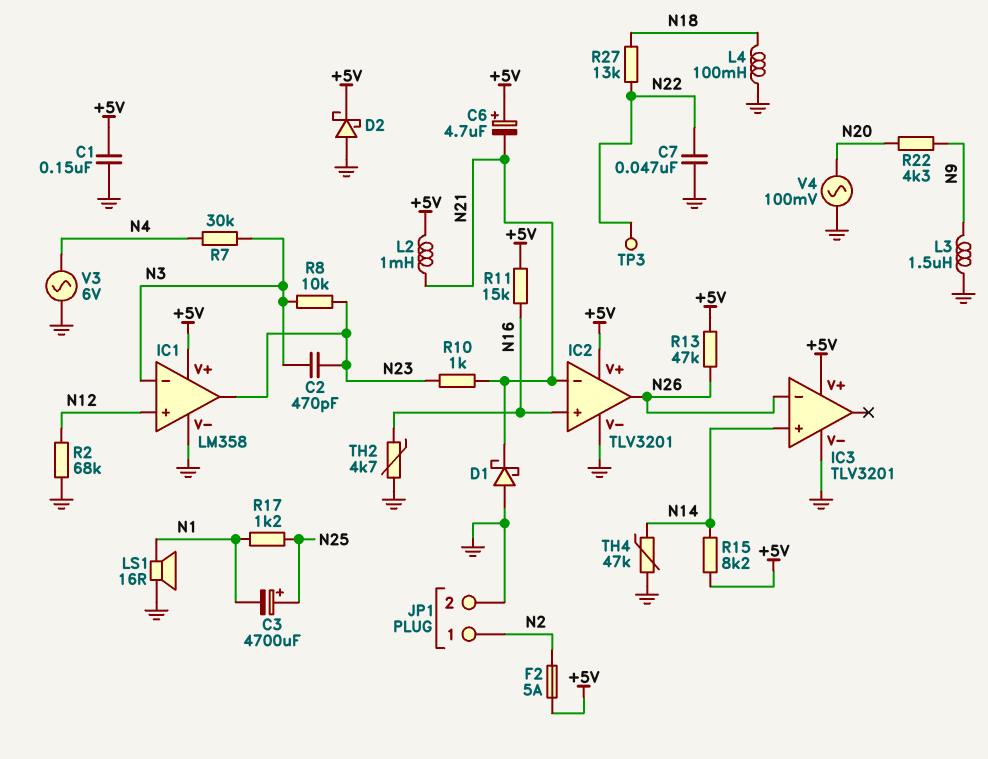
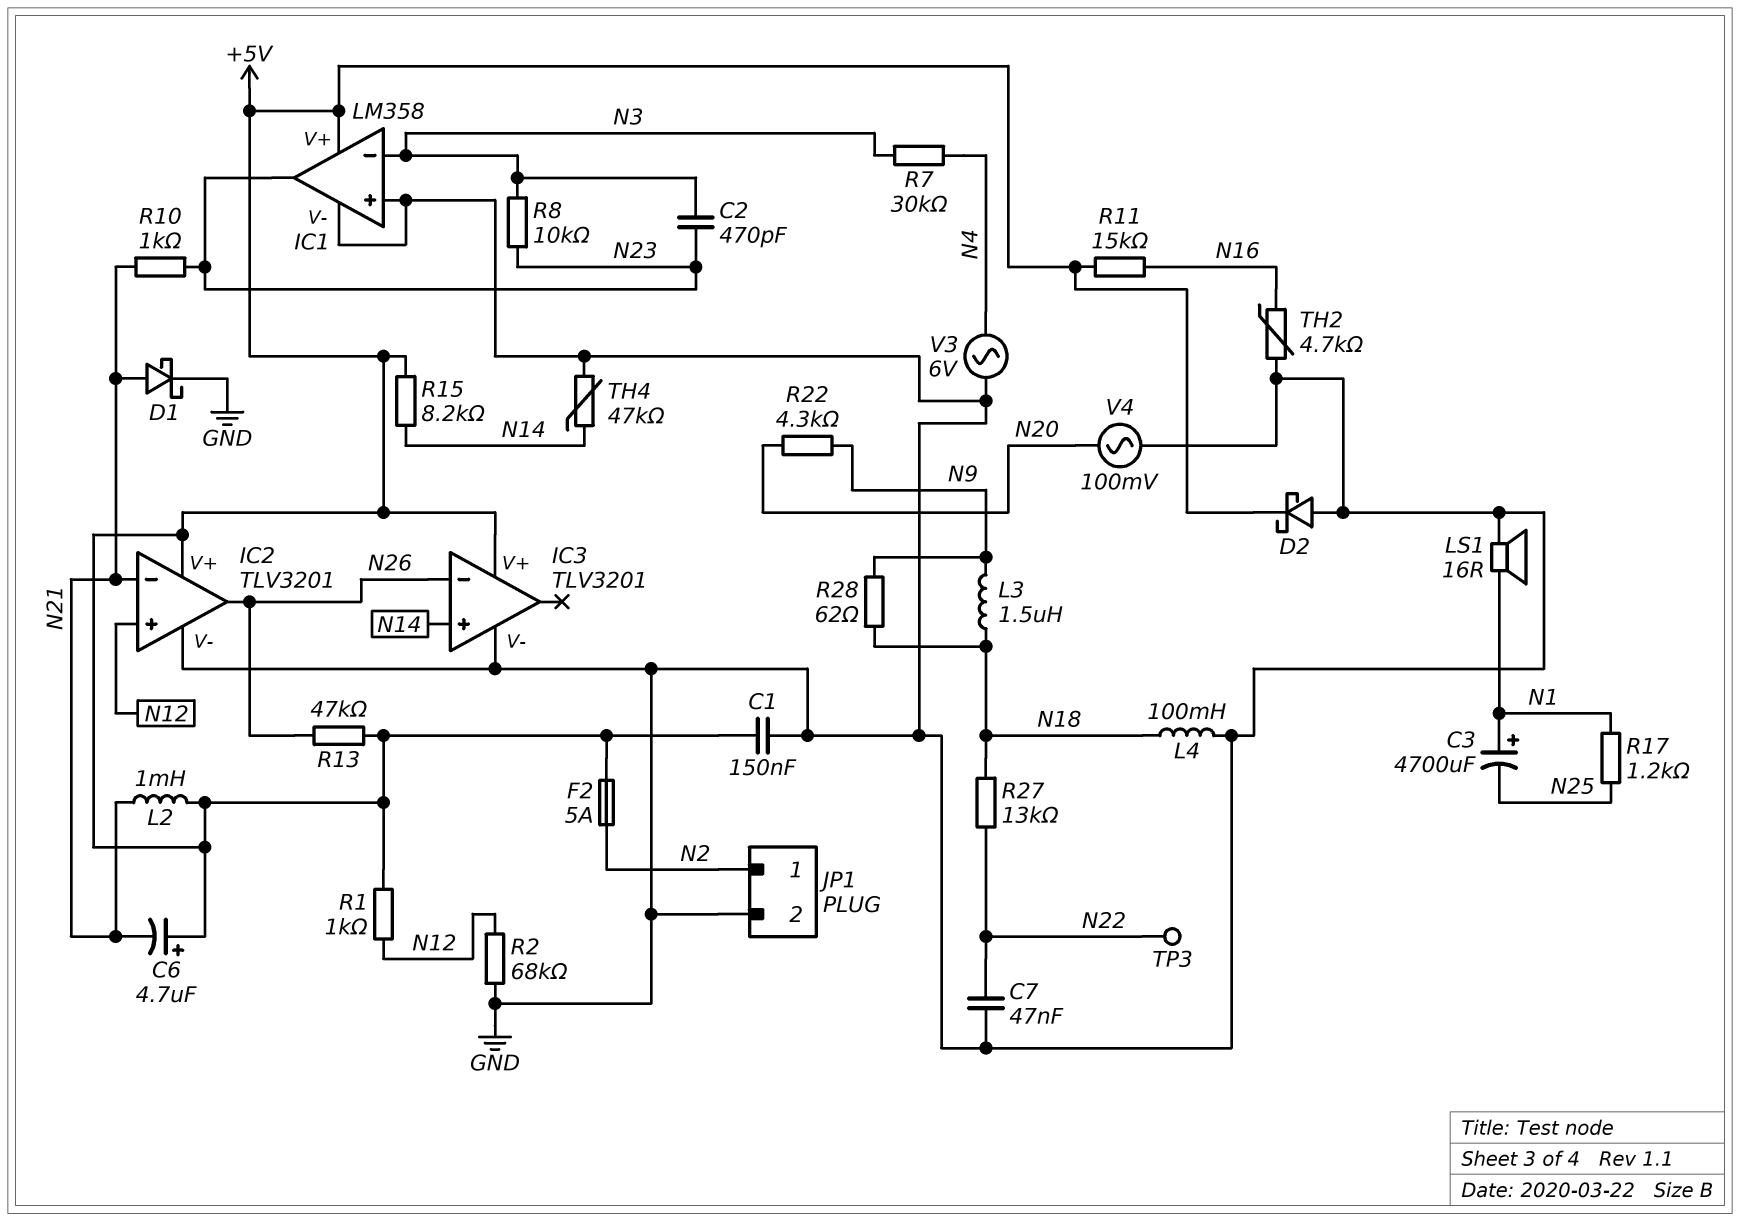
C3: 4700uF (plus N25, minus N1) -> 4700uF (plus N1, minus N25)
D1: schottky (A GND, K N21) -> schottky (A N21, K GND)
IC1 pin in+: N12 -> GND
IC2 pin in+: N16 -> N12
L3: 1.5uH (GND, N9) -> 1.5uH (N9, N18)
R1: none -> 1k (+5V, N12)
R28: none -> 62 (N9, N18)

